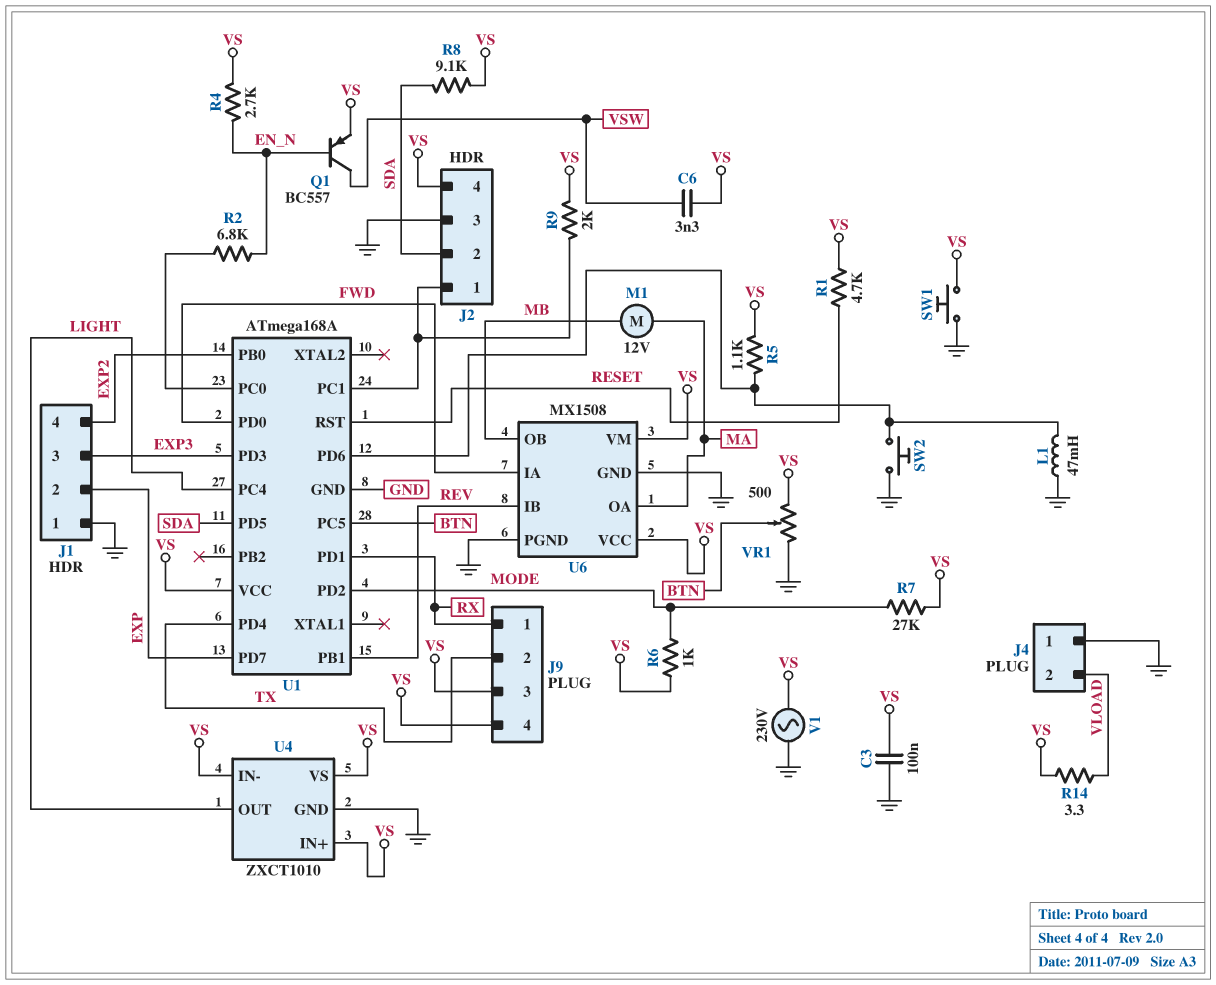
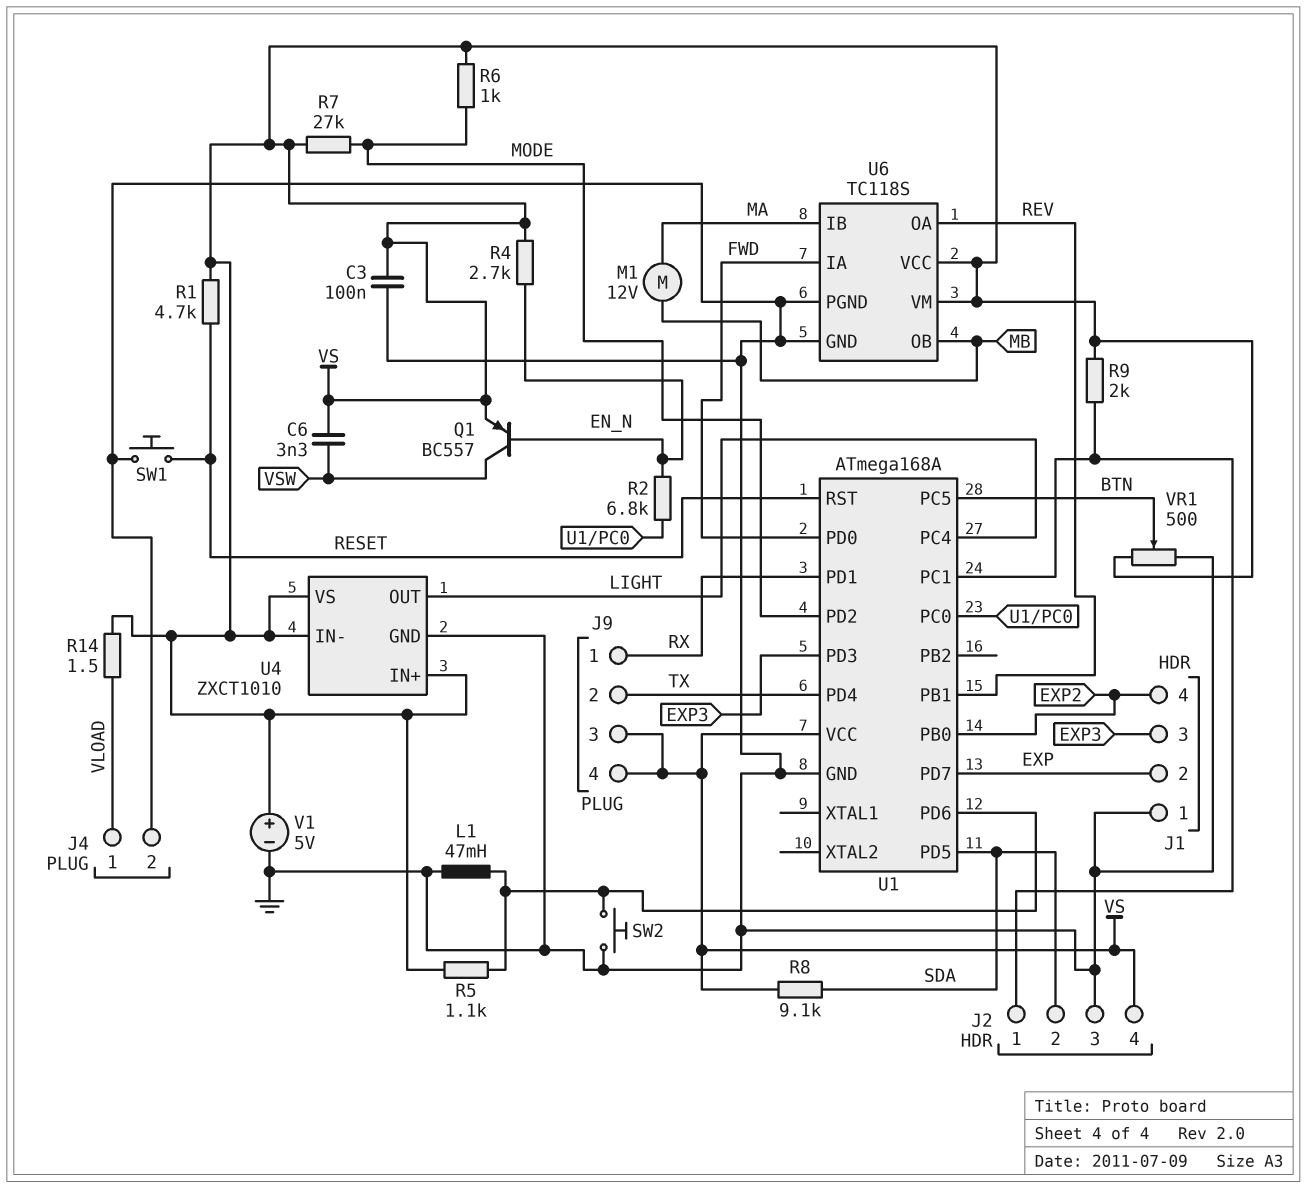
J4 pin 1: GND -> VLOAD
J4 pin 2: VLOAD -> GND
R14: 3.3 (VLOAD, VS) -> 1.5 (VLOAD, VS)
SW1: button (GND, VS) -> button (GND, RESET)
U6: MX1508 -> TC118S
U6 pin IB: REV -> MA
U6 pin OA: MA -> REV
V1: AC 230V (GND, VS) -> 5V (plus VS, minus GND)

